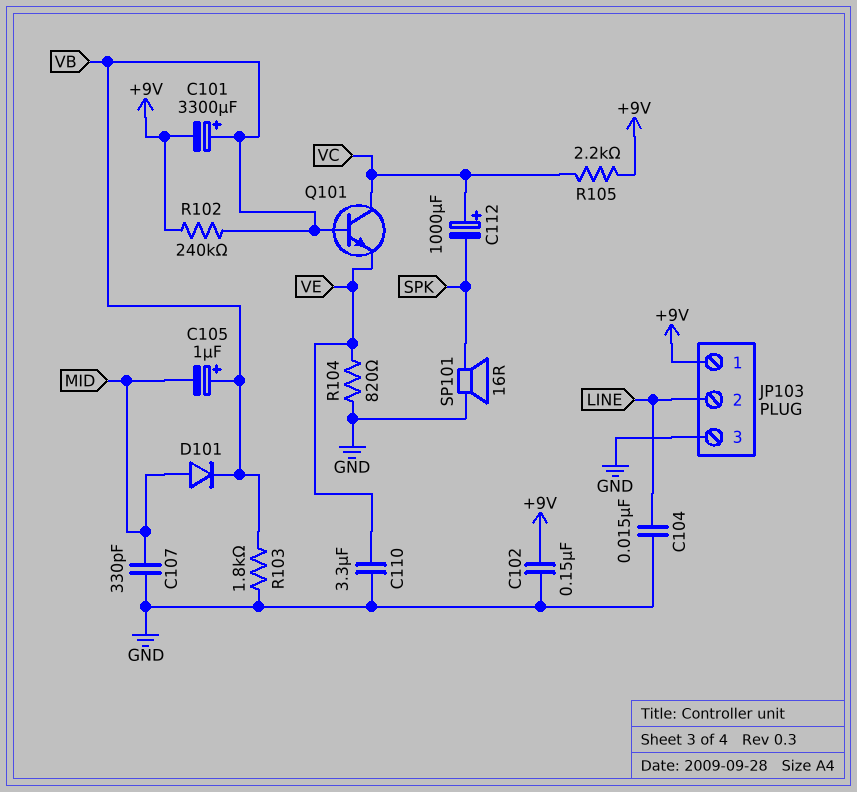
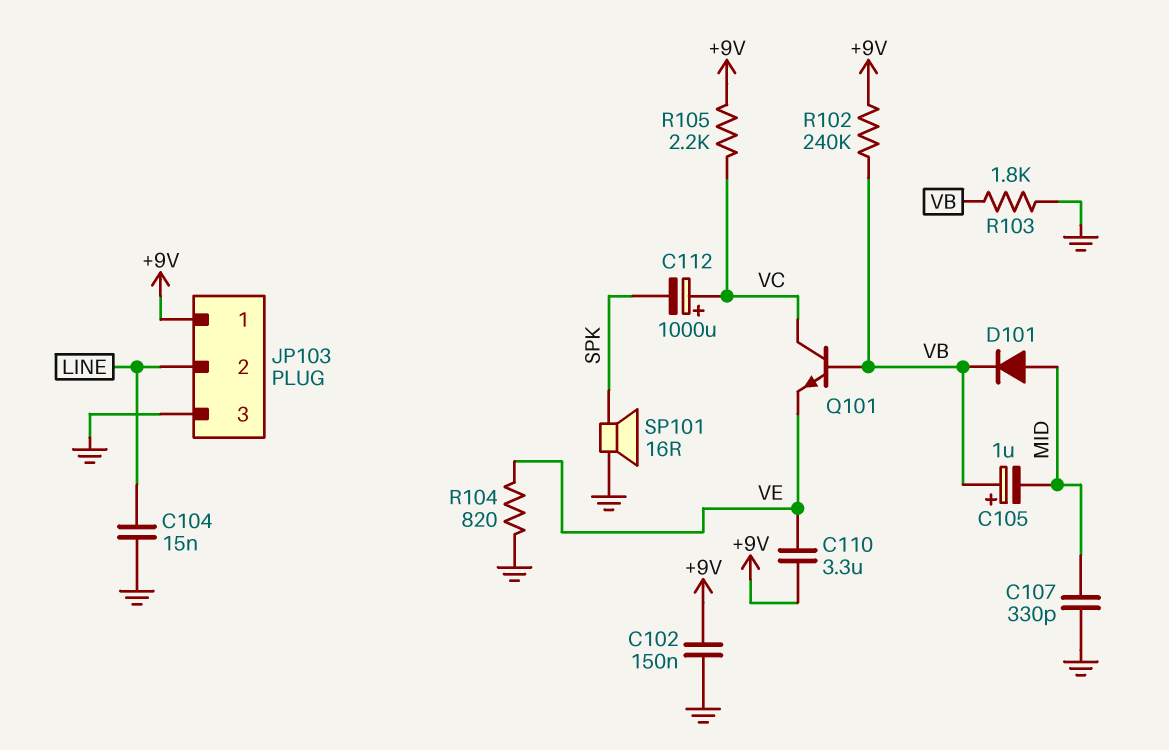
C101: 3300uF (plus VB, minus +9V) -> none
C110: 3.3uF (GND, VE) -> 3.3uF (+9V, VE)

